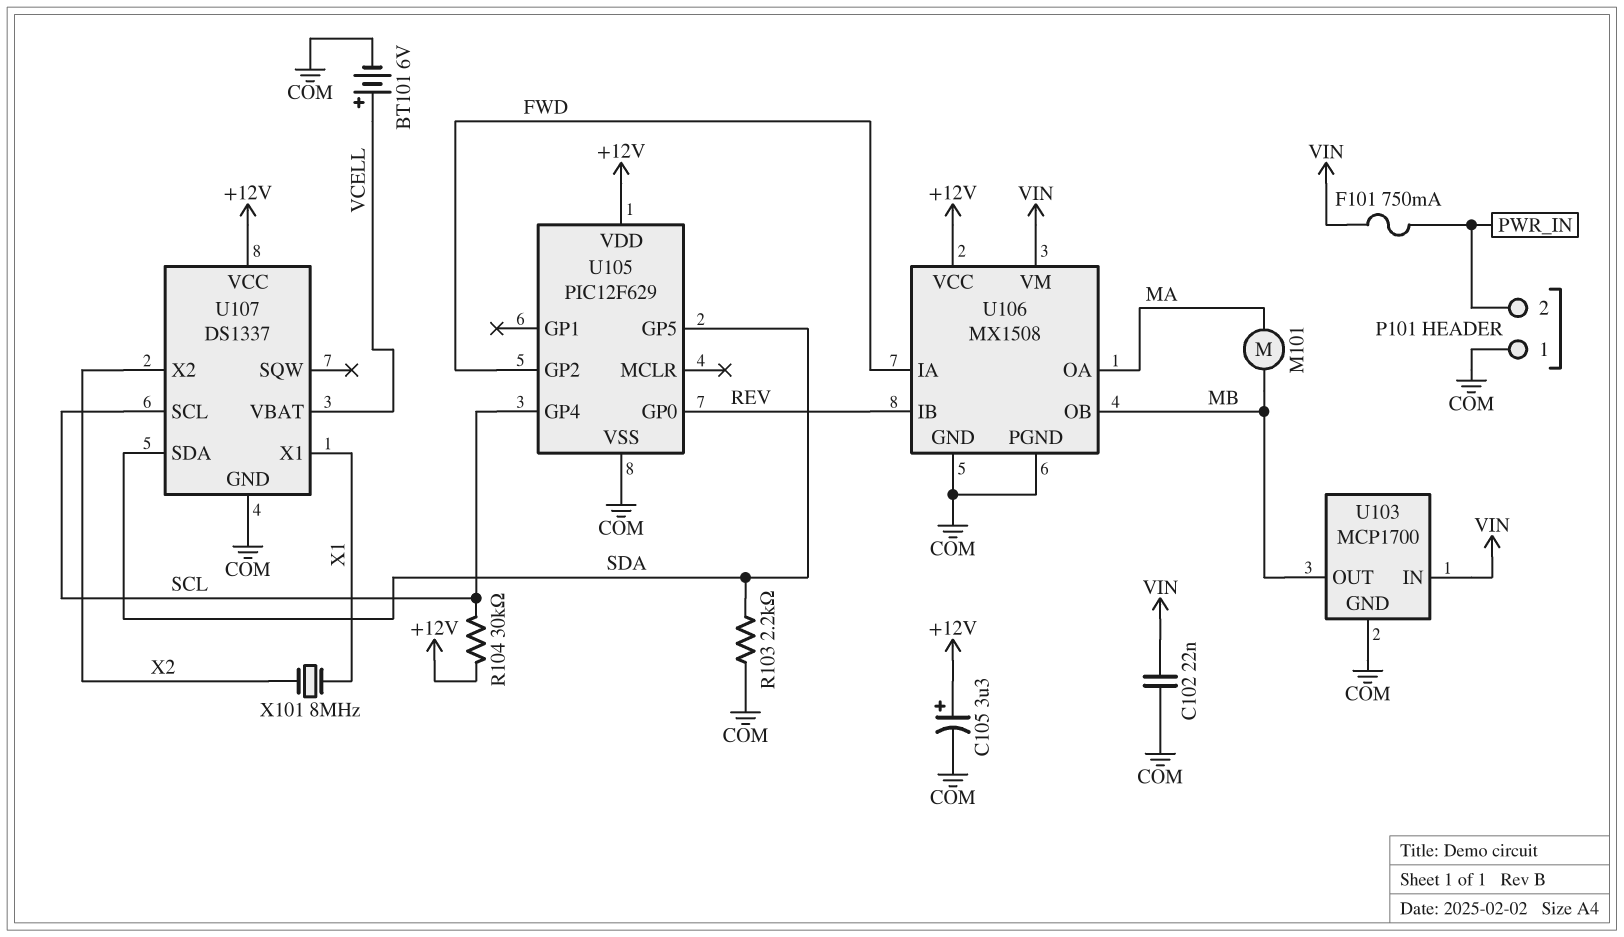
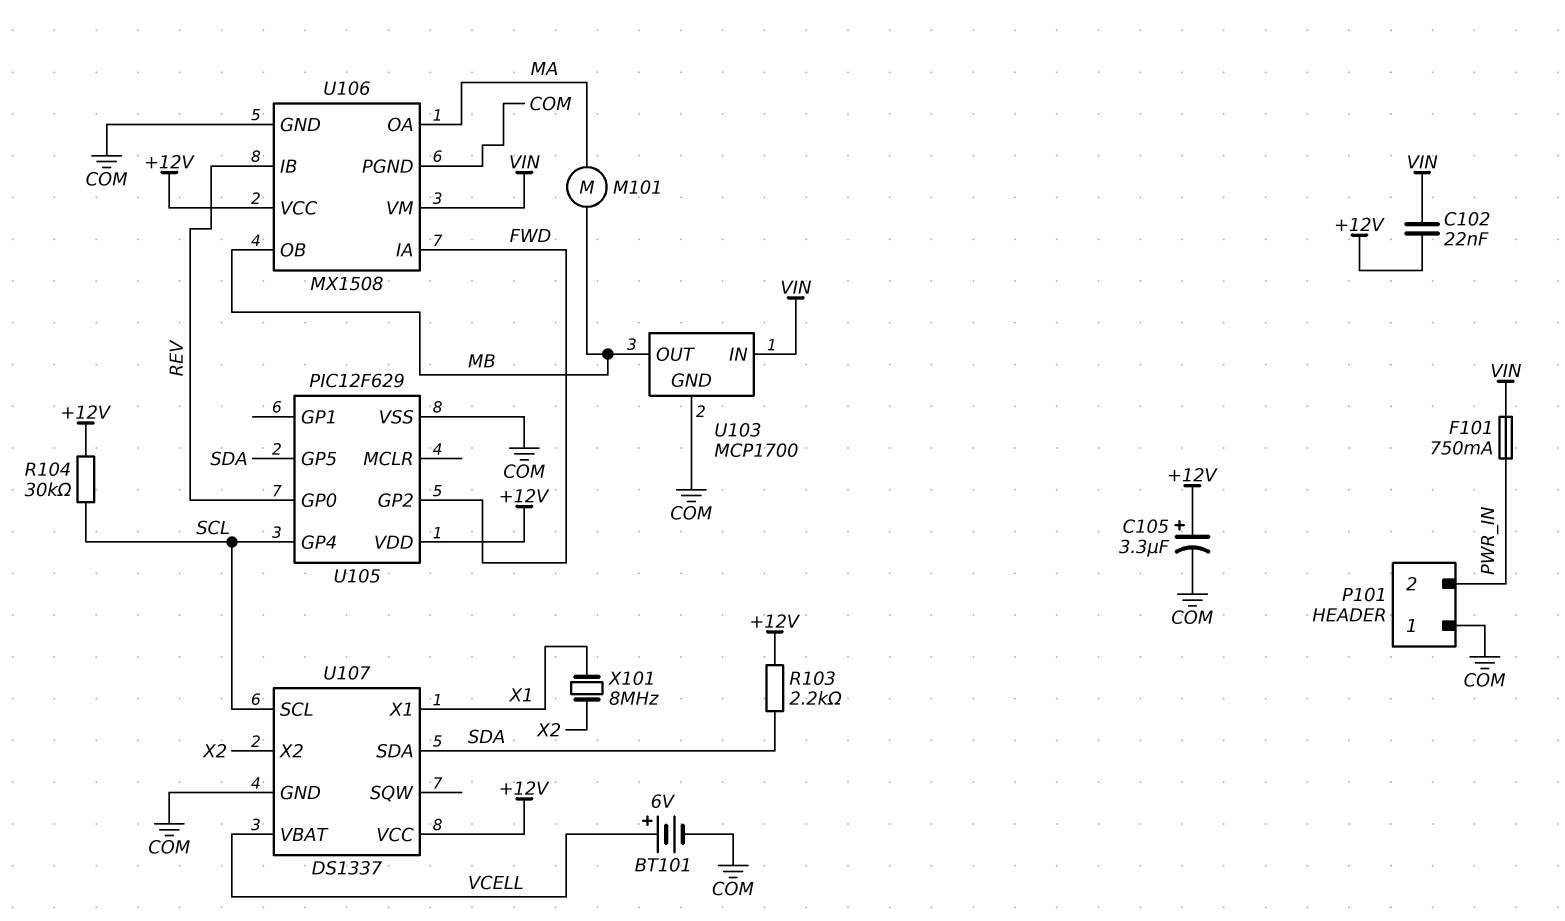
C102: 22nF (COM, VIN) -> 22nF (+12V, VIN)
R103: 2.2k (COM, SDA) -> 2.2k (+12V, SDA)

